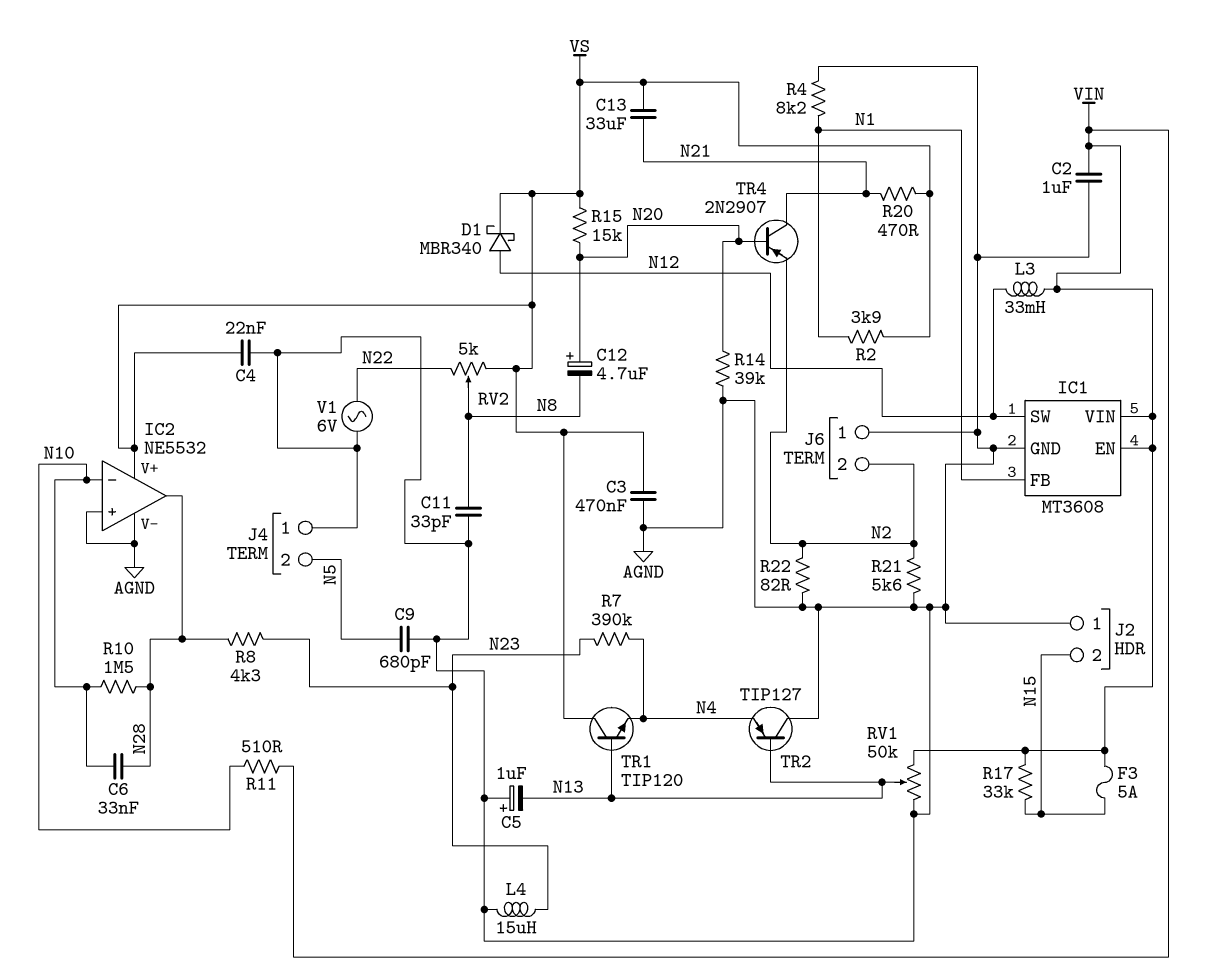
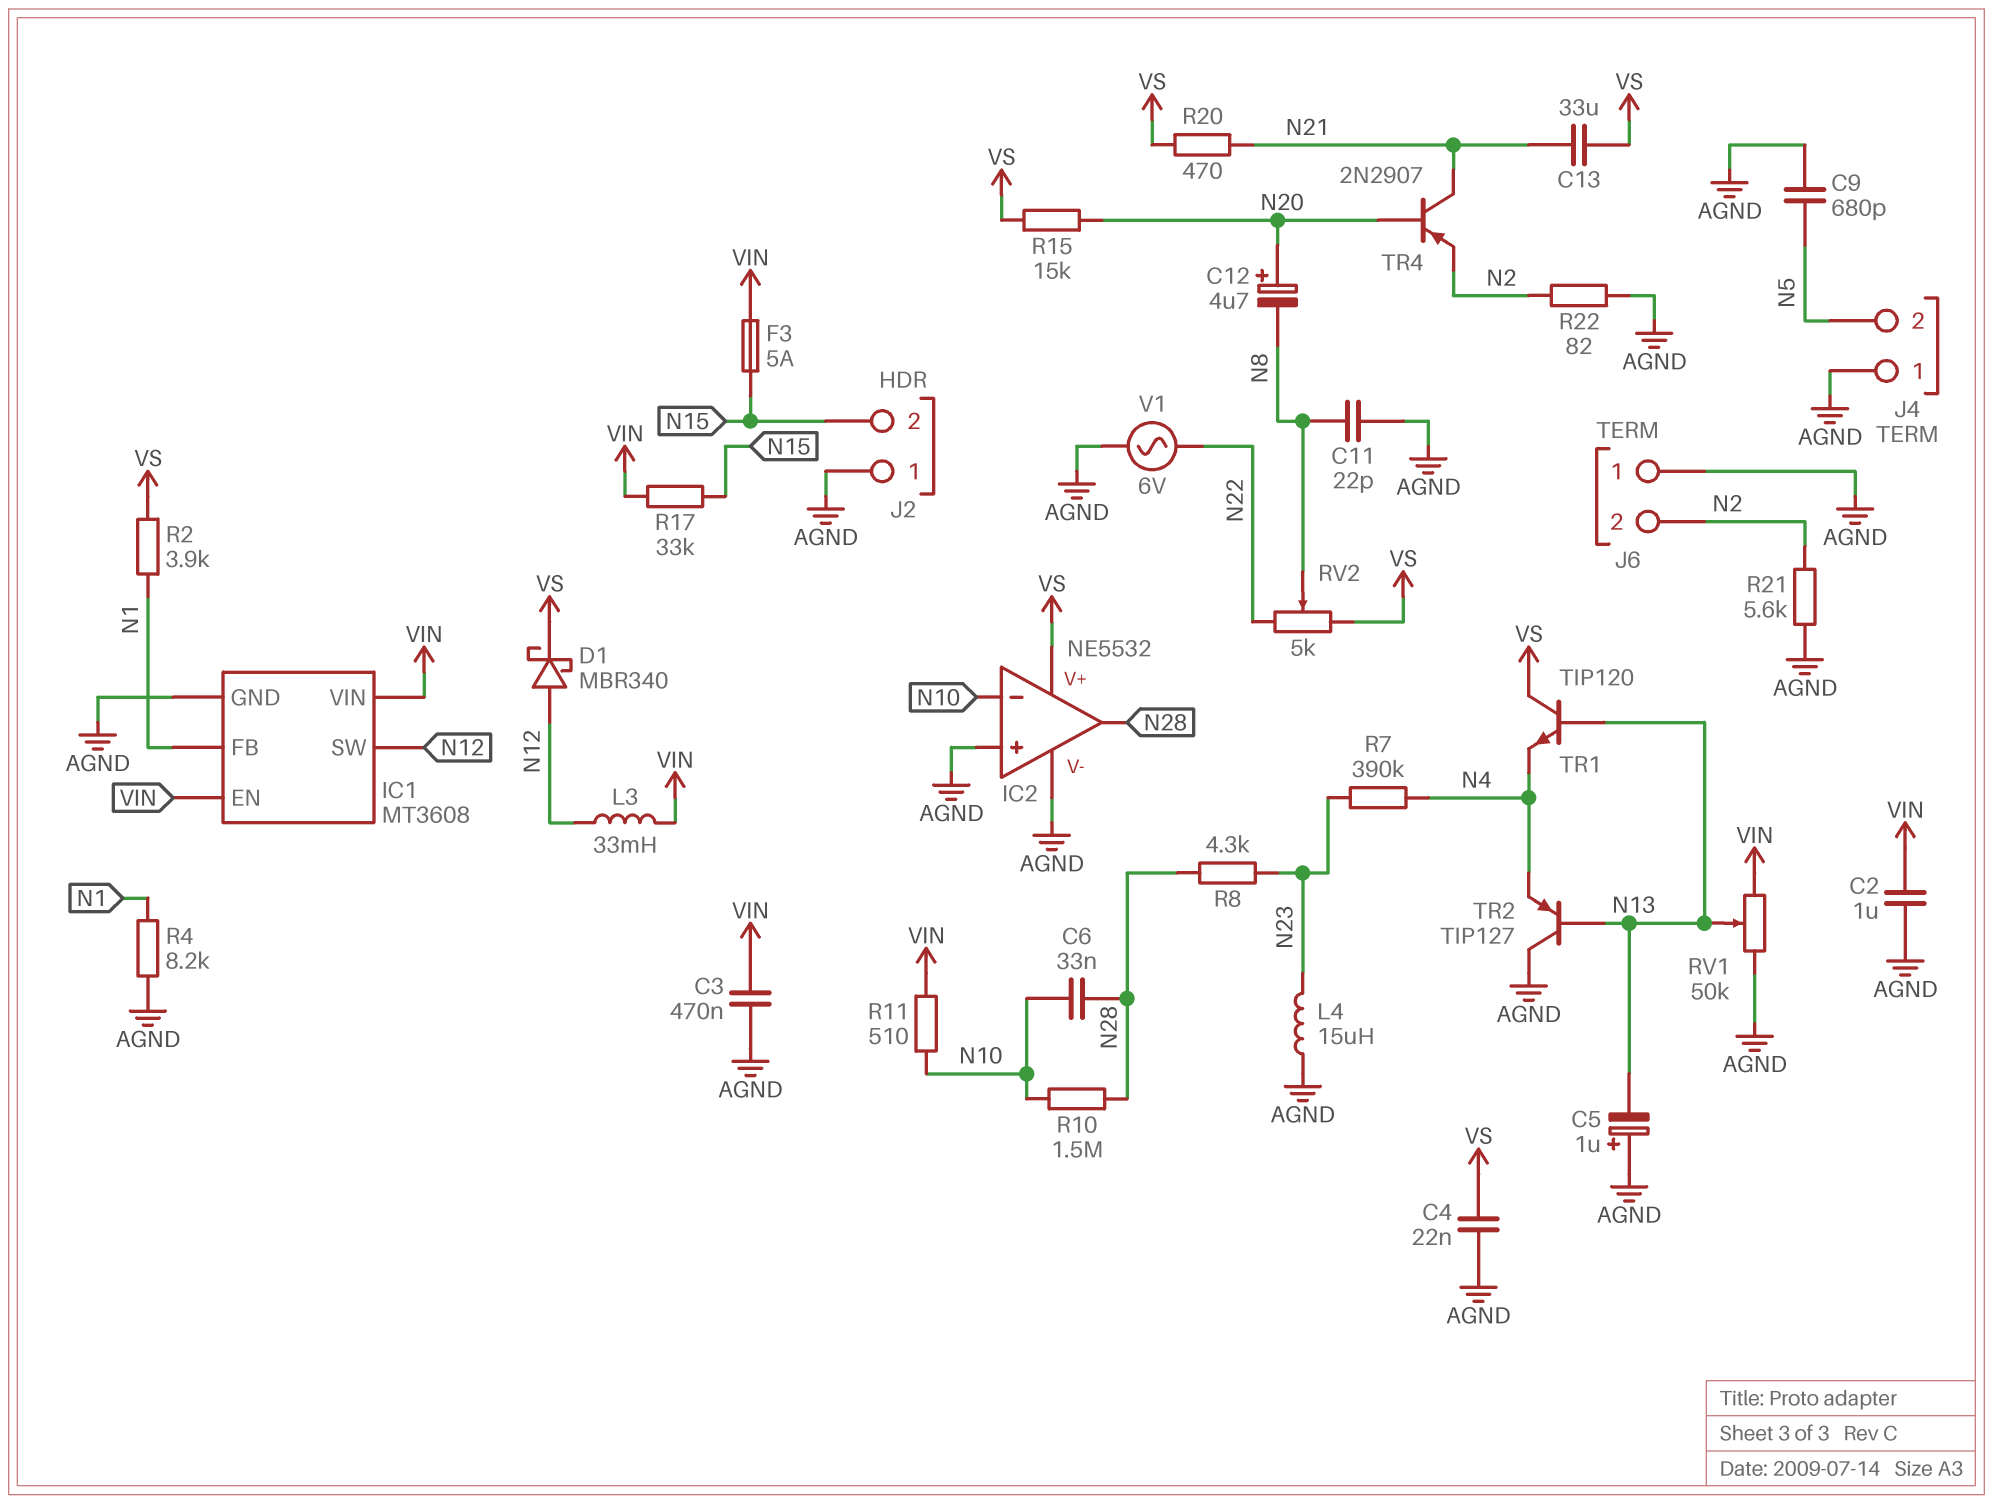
C3: 470nF (AGND, VS) -> 470nF (AGND, VIN)
C11: 33pF (AGND, N8) -> 22pF (AGND, N8)
R14: 39k (AGND, N20) -> none

